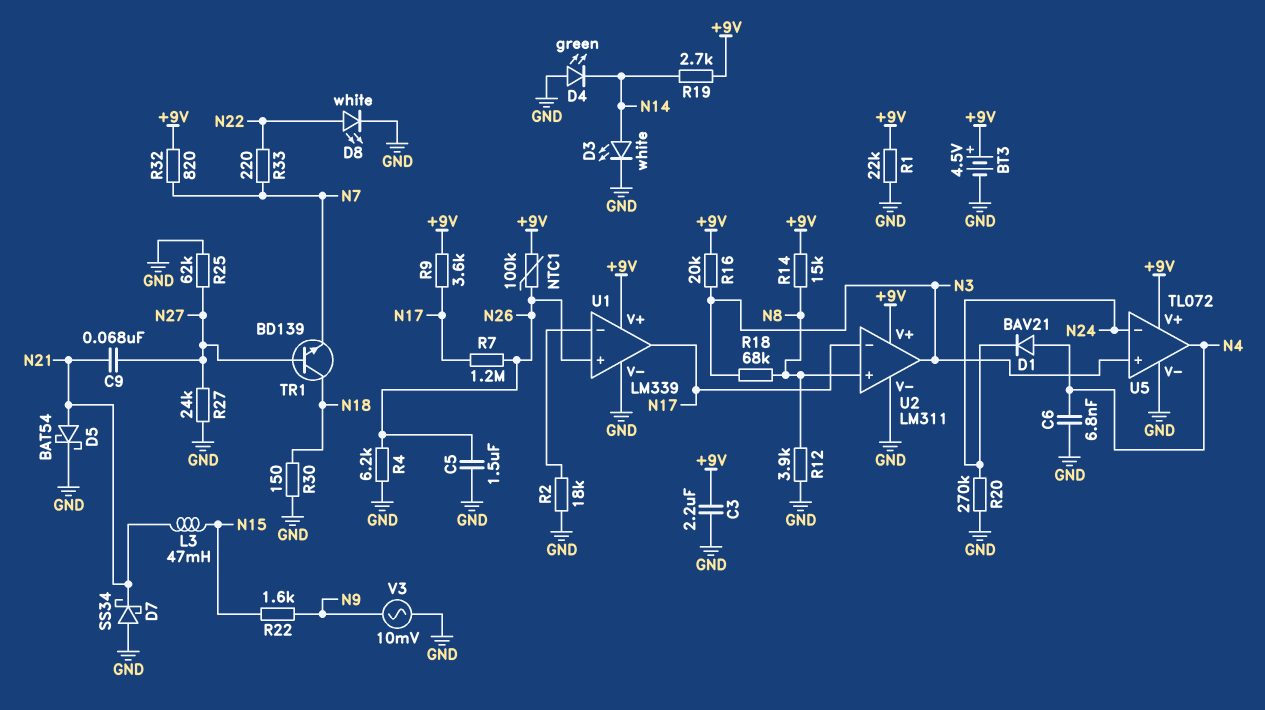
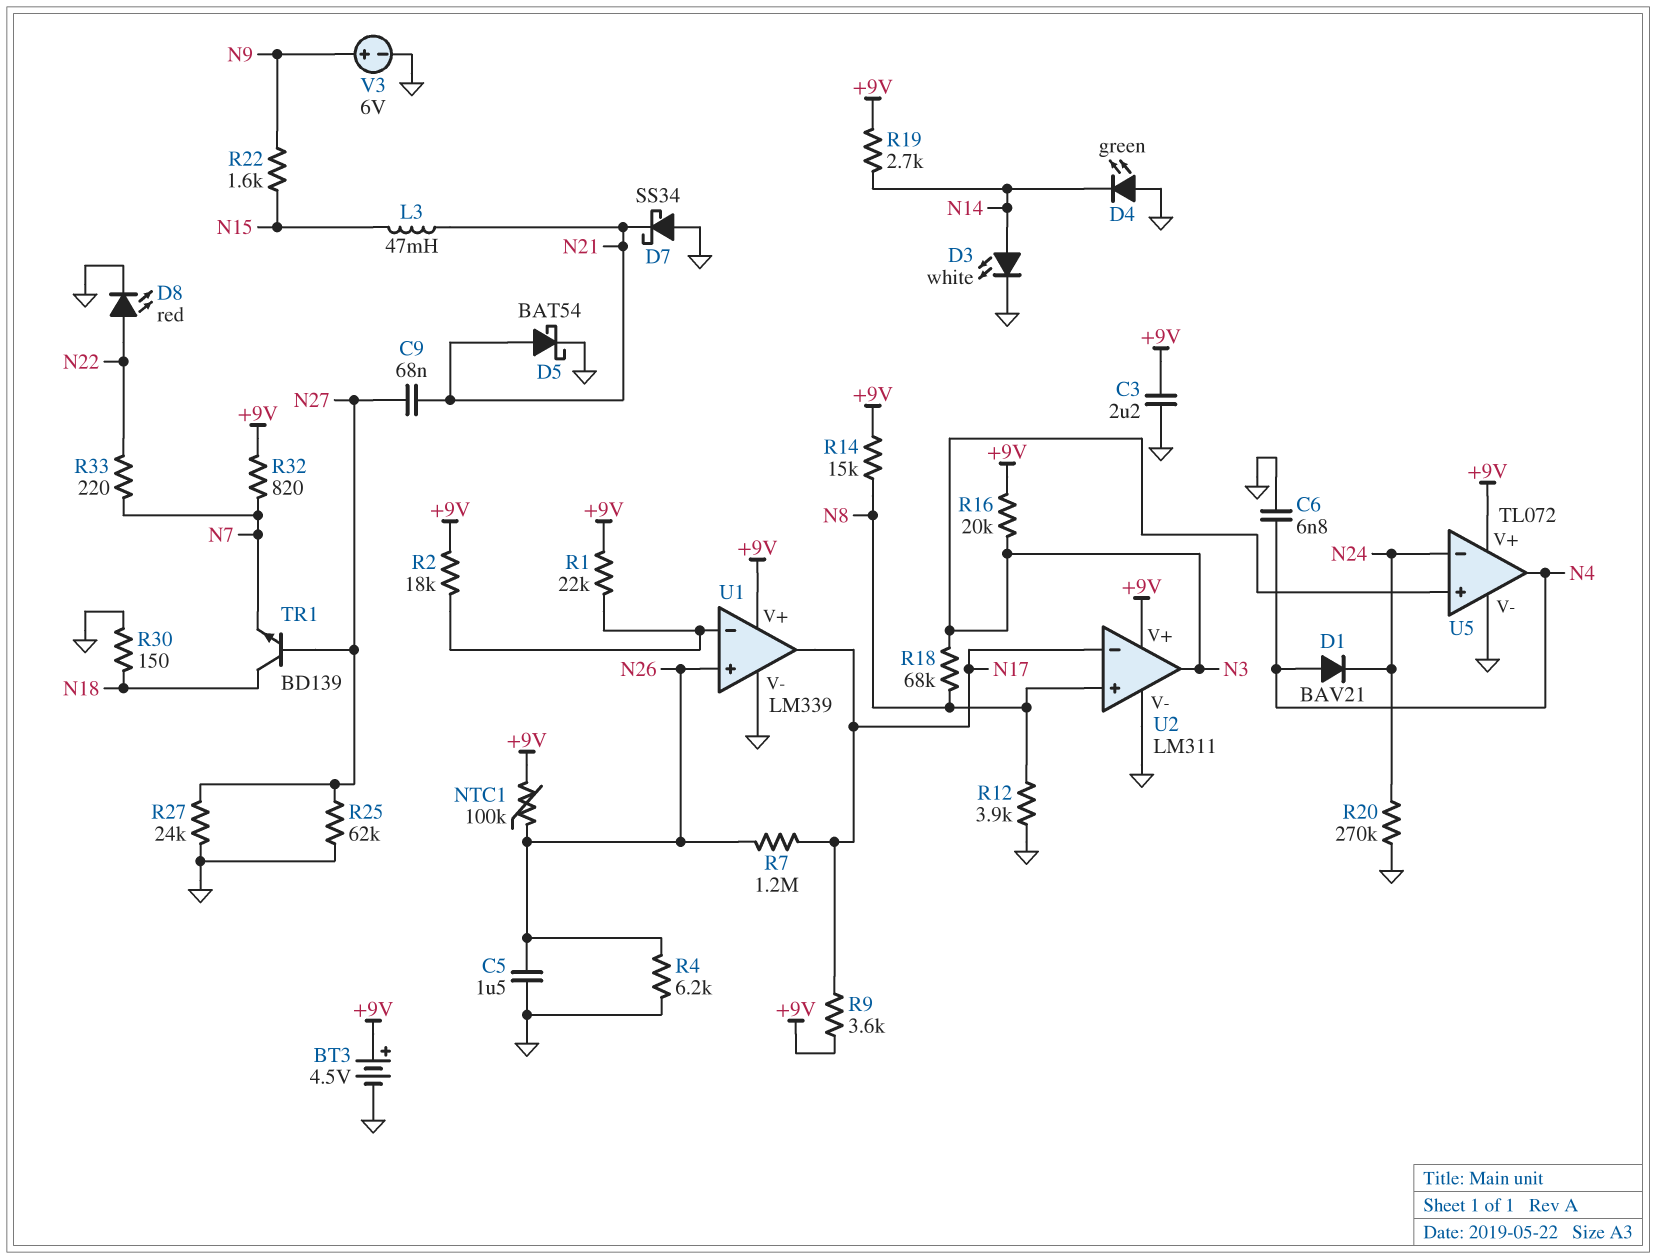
D8: LED white (A N22, K GND) -> LED red (A N22, K GND)
R1: 22k (+9V, GND) -> 22k (+9V, U1/in-)
R2: 18k (GND, U1/in-) -> 18k (+9V, U1/in-)
V3: AC 10mV (GND, N9) -> 6V (plus N9, minus GND)

